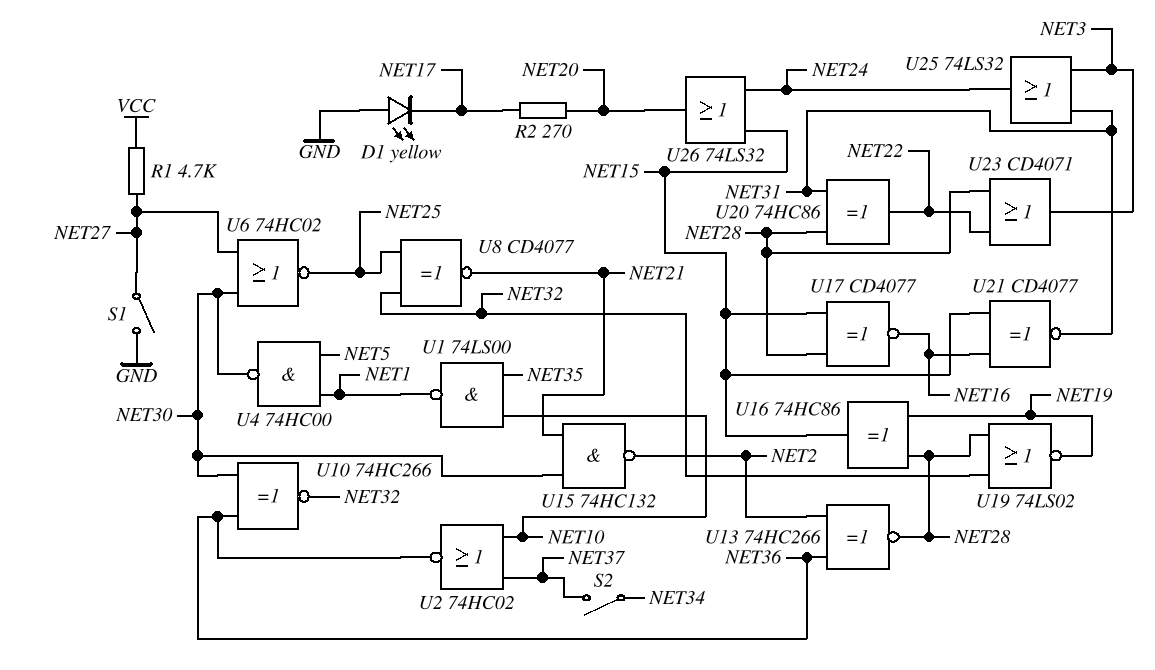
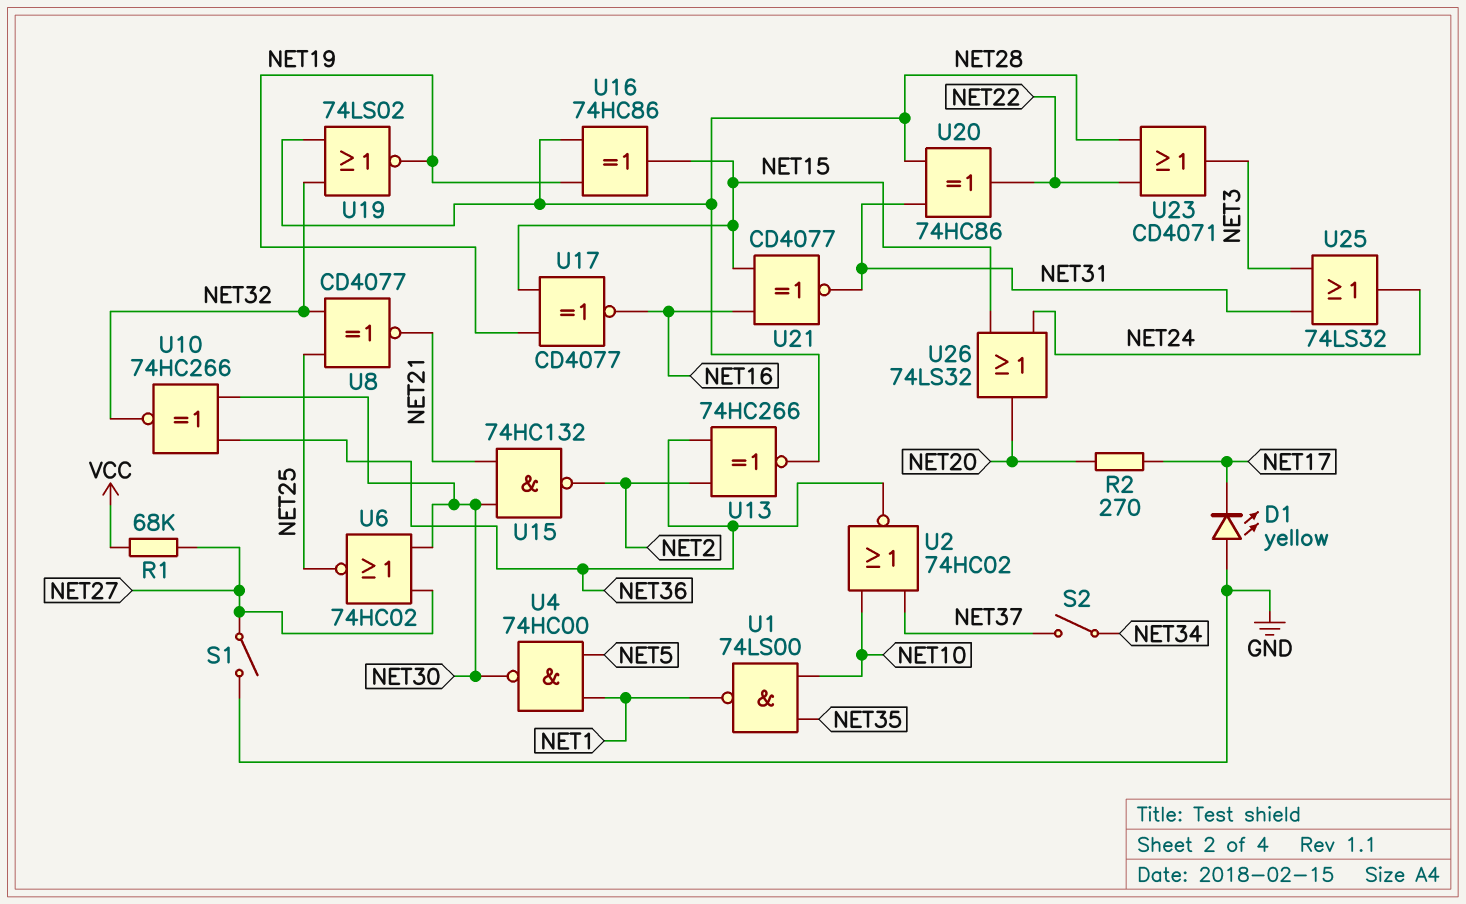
R1: 4.7k (NET27, VCC) -> 68k (NET27, VCC)
U17: XNOR CD4077 (in NET15, in NET28, out NET16) -> XNOR CD4077 (in NET15, in NET19, out NET16)

